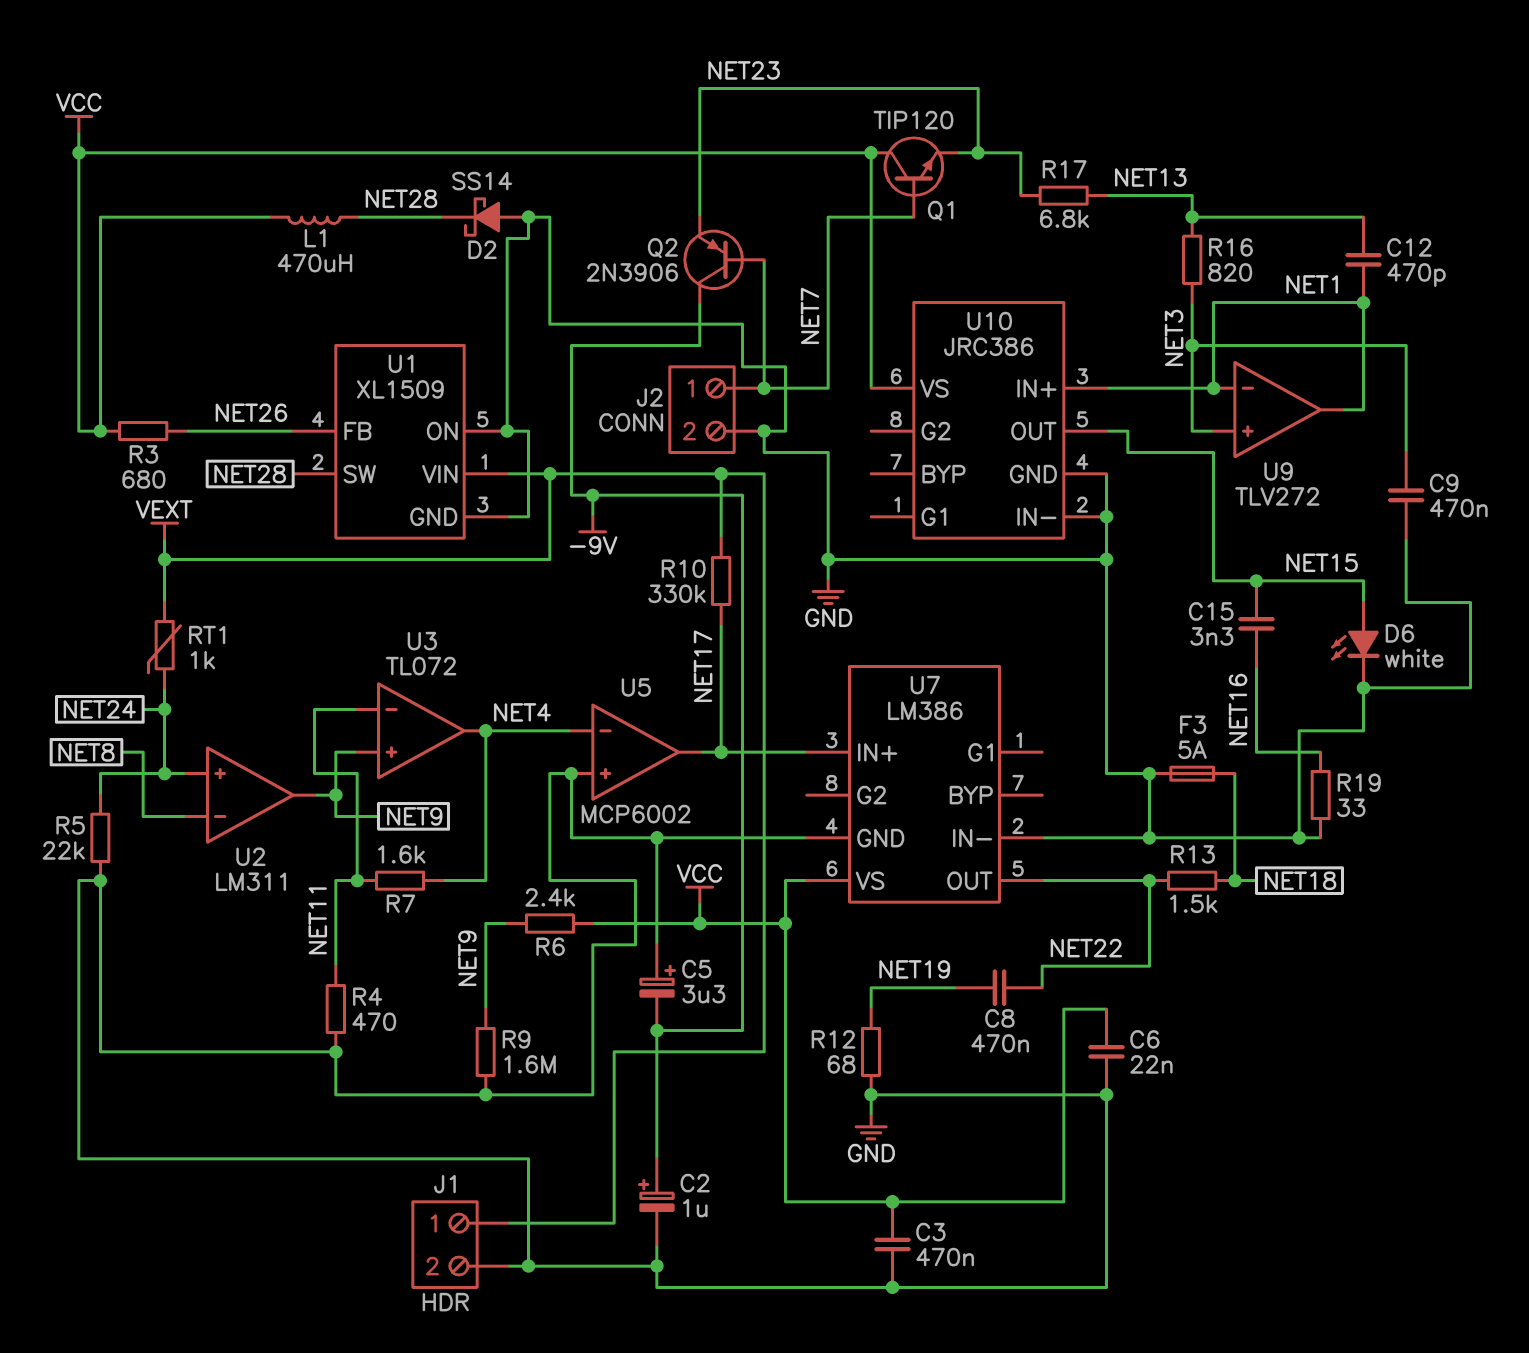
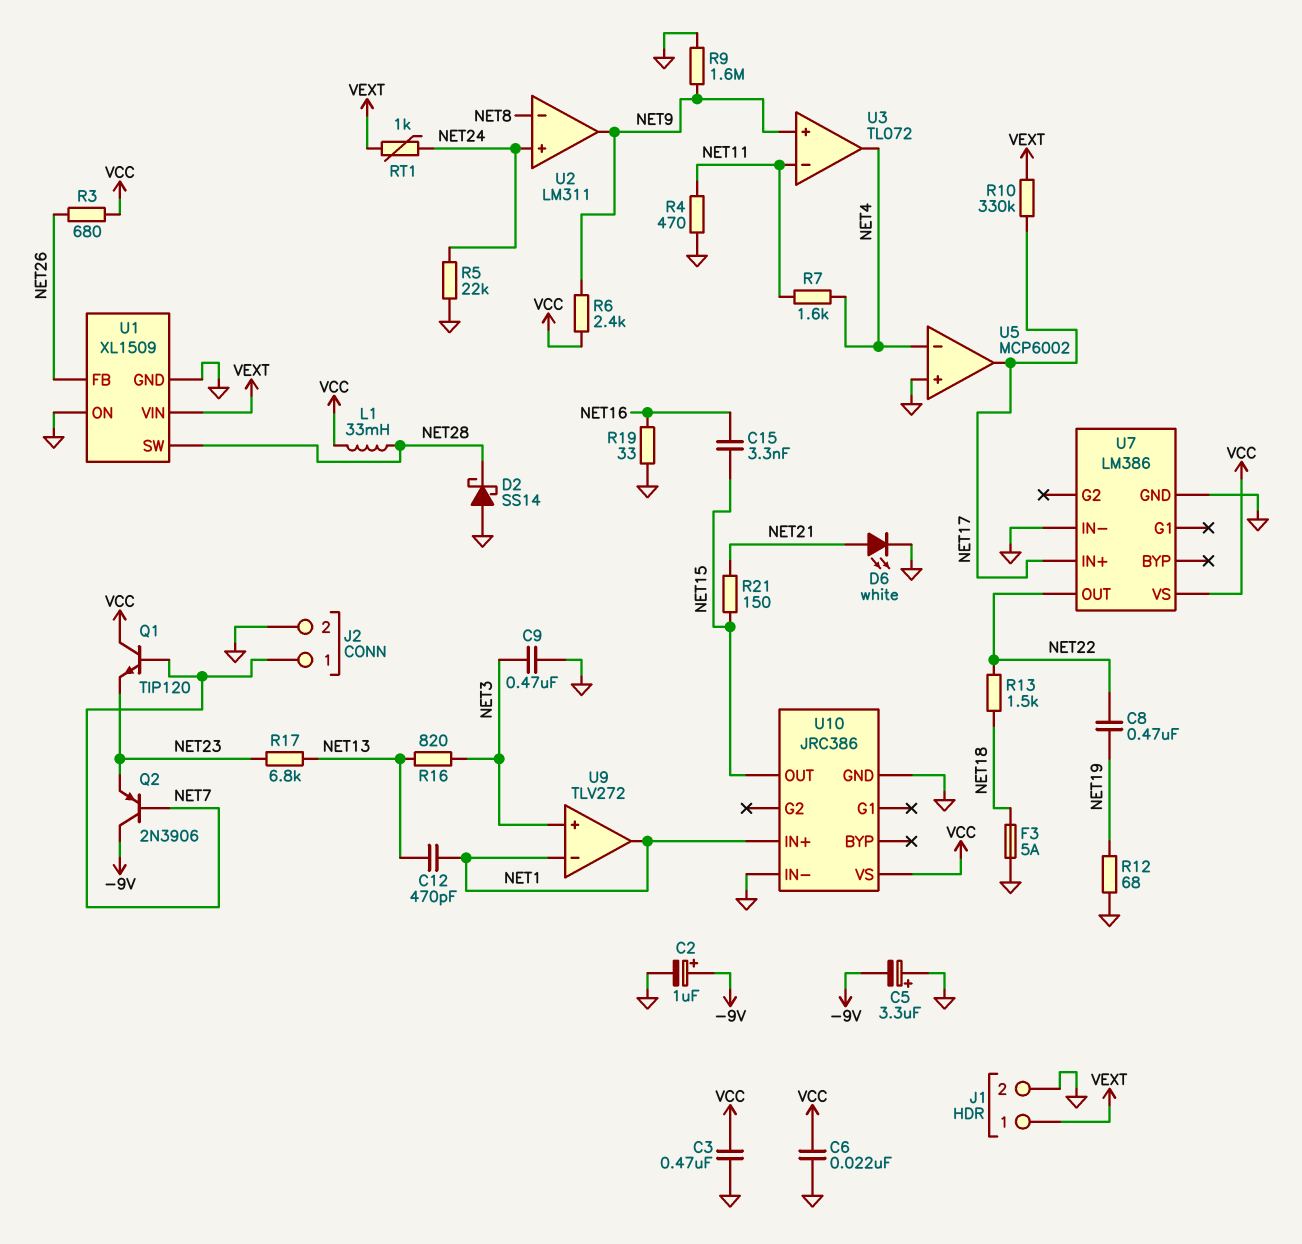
D6: LED white (A NET15, K GND) -> LED white (A NET21, K GND)
L1: 470uH (NET28, VCC) -> 33mH (NET28, VCC)
R21: none -> 150 (NET15, NET21)

